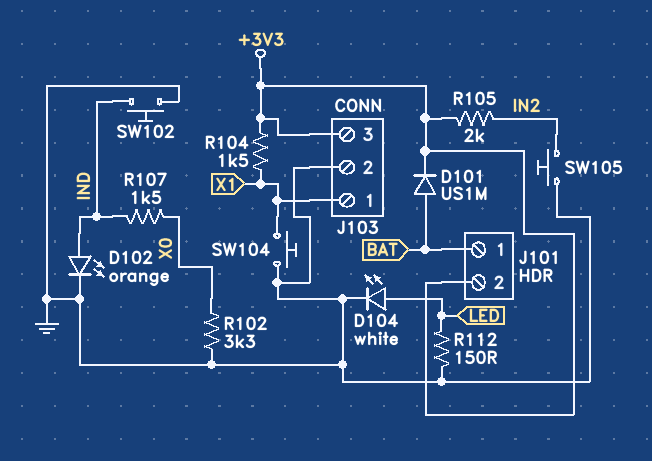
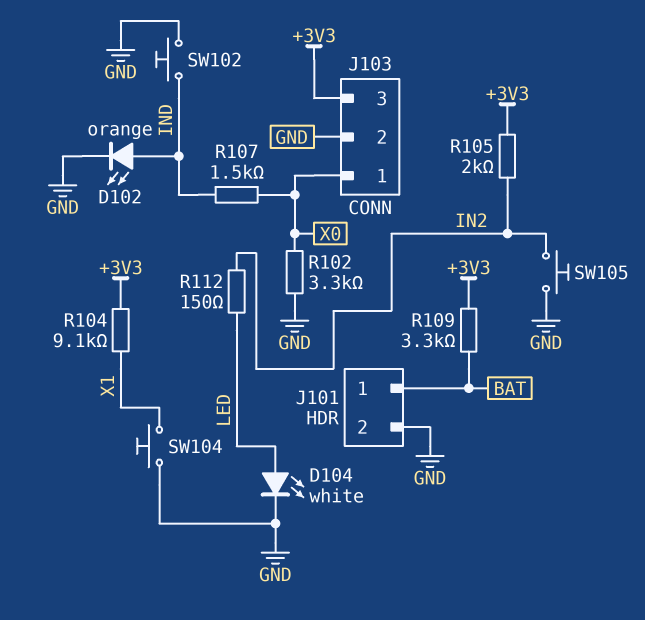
D101: diode US1M (A BAT, K +3V3) -> none
J101 pin 2: +3V3 -> GND
J103 pin 1: X1 -> X0
R104: 1.5k (+3V3, X1) -> 9.1k (+3V3, X1)
R109: none -> 3.3k (+3V3, BAT)
R112: 150 (GND, LED) -> 150 (IN2, LED)

